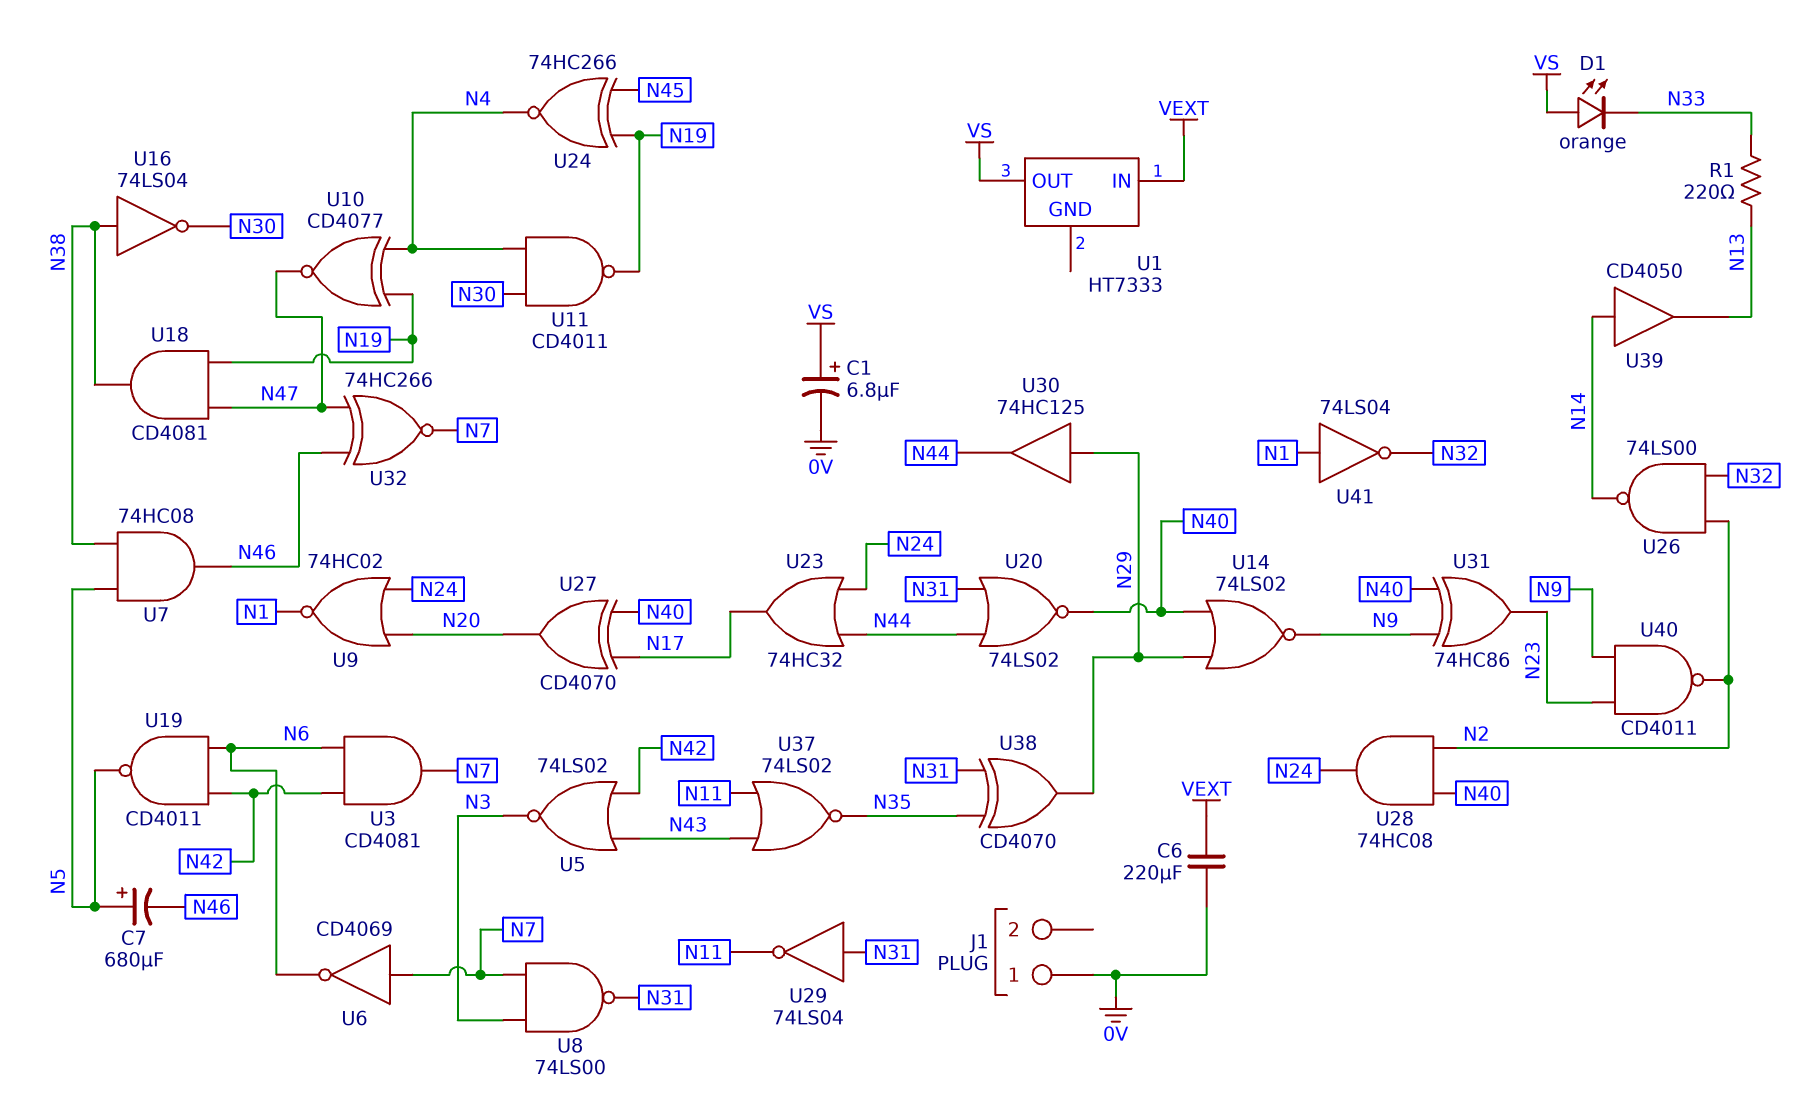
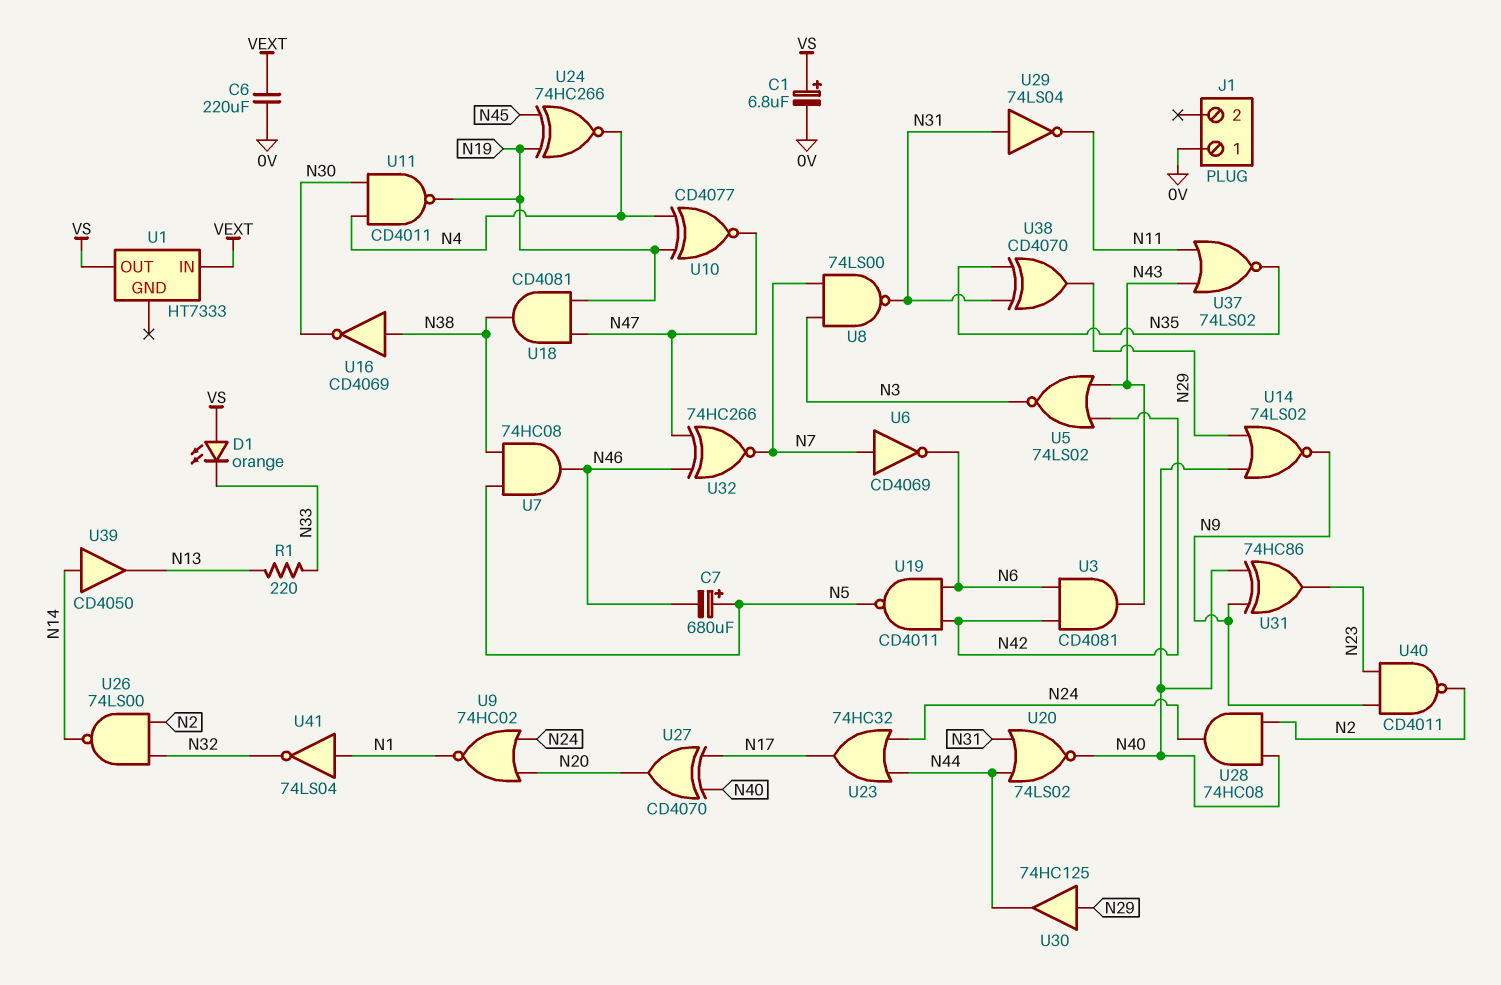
U3: AND CD4081 (in N6, in N42, out N7) -> AND CD4081 (in N6, in N42, out N43)
U16: NOT 74LS04 (in N38, out N30) -> NOT CD4069 (in N38, out N30)

